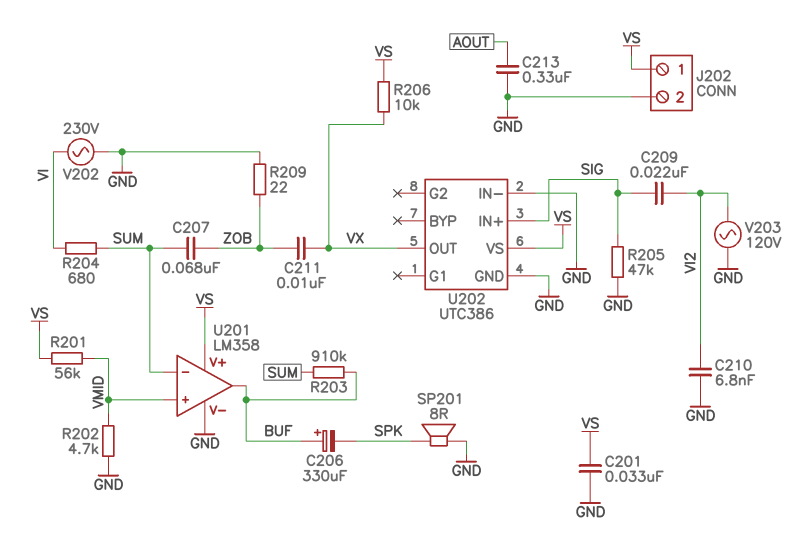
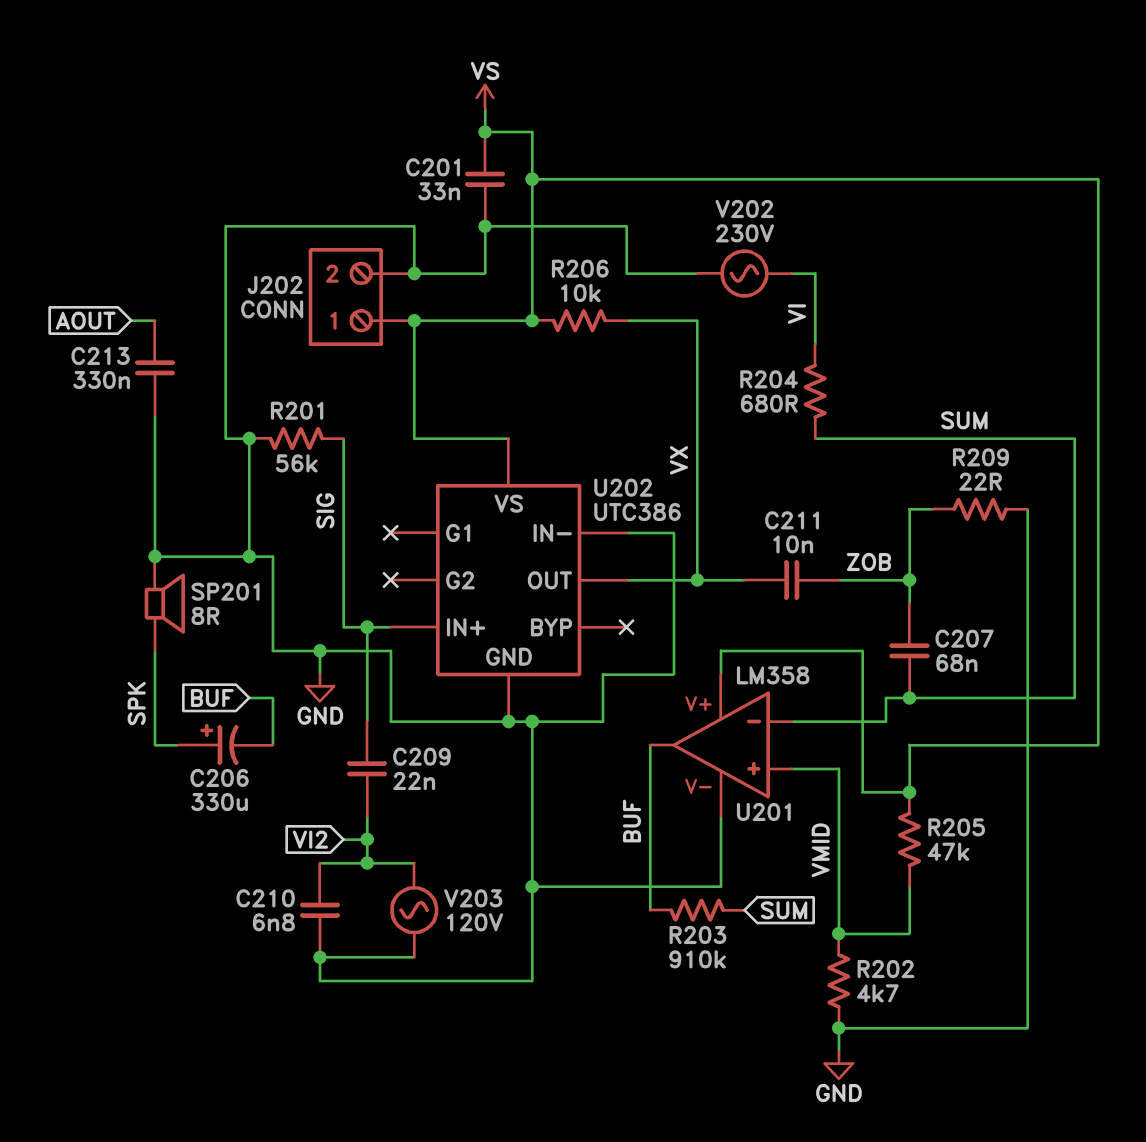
C206: 330uF (plus BUF, minus SPK) -> 330uF (plus SPK, minus BUF)
R201: 56k (VMID, VS) -> 56k (GND, SIG)
R205: 47k (GND, SIG) -> 47k (VMID, VS)

